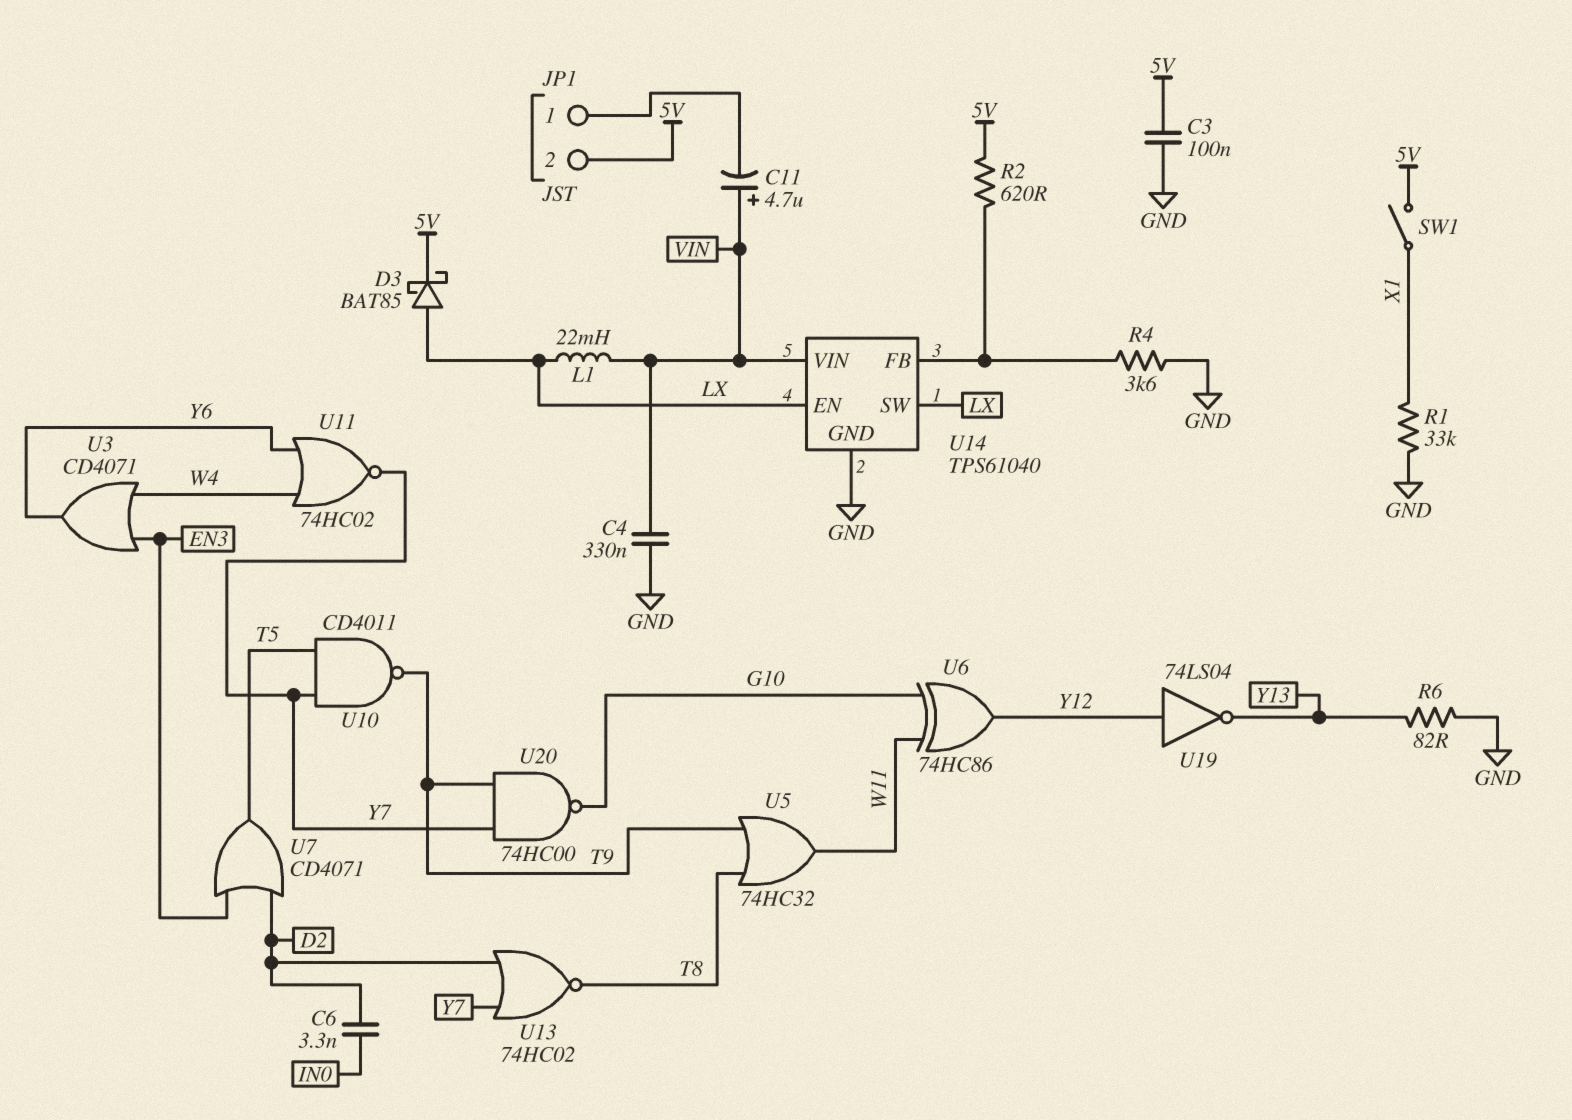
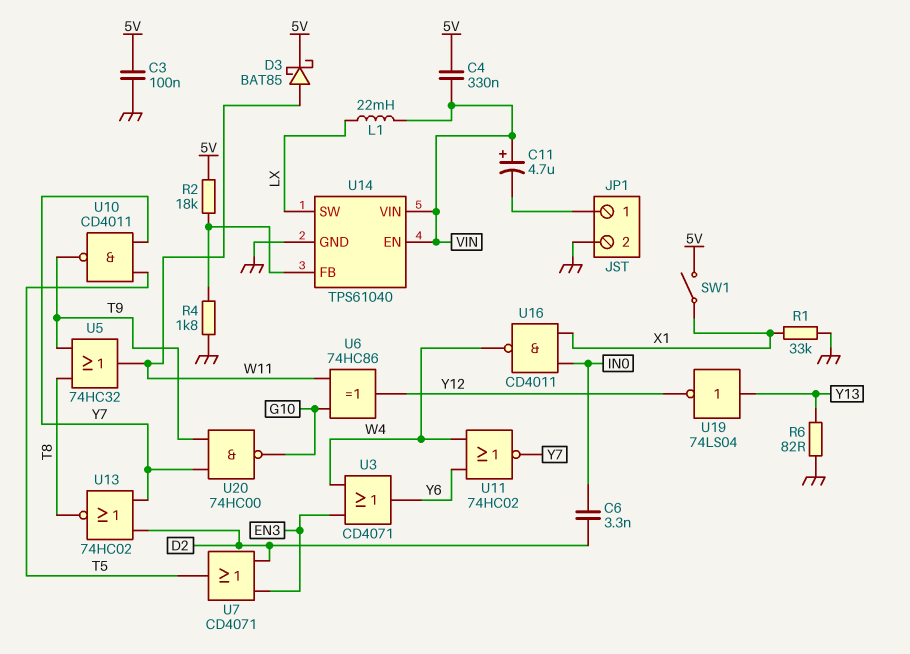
C4: 330nF (GND, VIN) -> 330nF (5V, VIN)
D3: schottky BAT85 (A LX, K 5V) -> schottky BAT85 (A W11, K 5V)
JP1 pin 2: 5V -> GND
R2: 620 (5V, U14/FB) -> 18k (5V, U14/FB)
R4: 3.6k (GND, U14/FB) -> 1.8k (GND, U14/FB)
U14 pin EN: LX -> VIN
U16: none -> NAND CD4011 (in IN0, in X1, out W4)
U19: NOT 74LS04 (in Y12, out Y13) -> NOT 74LS04 (in Y13, out Y12)

